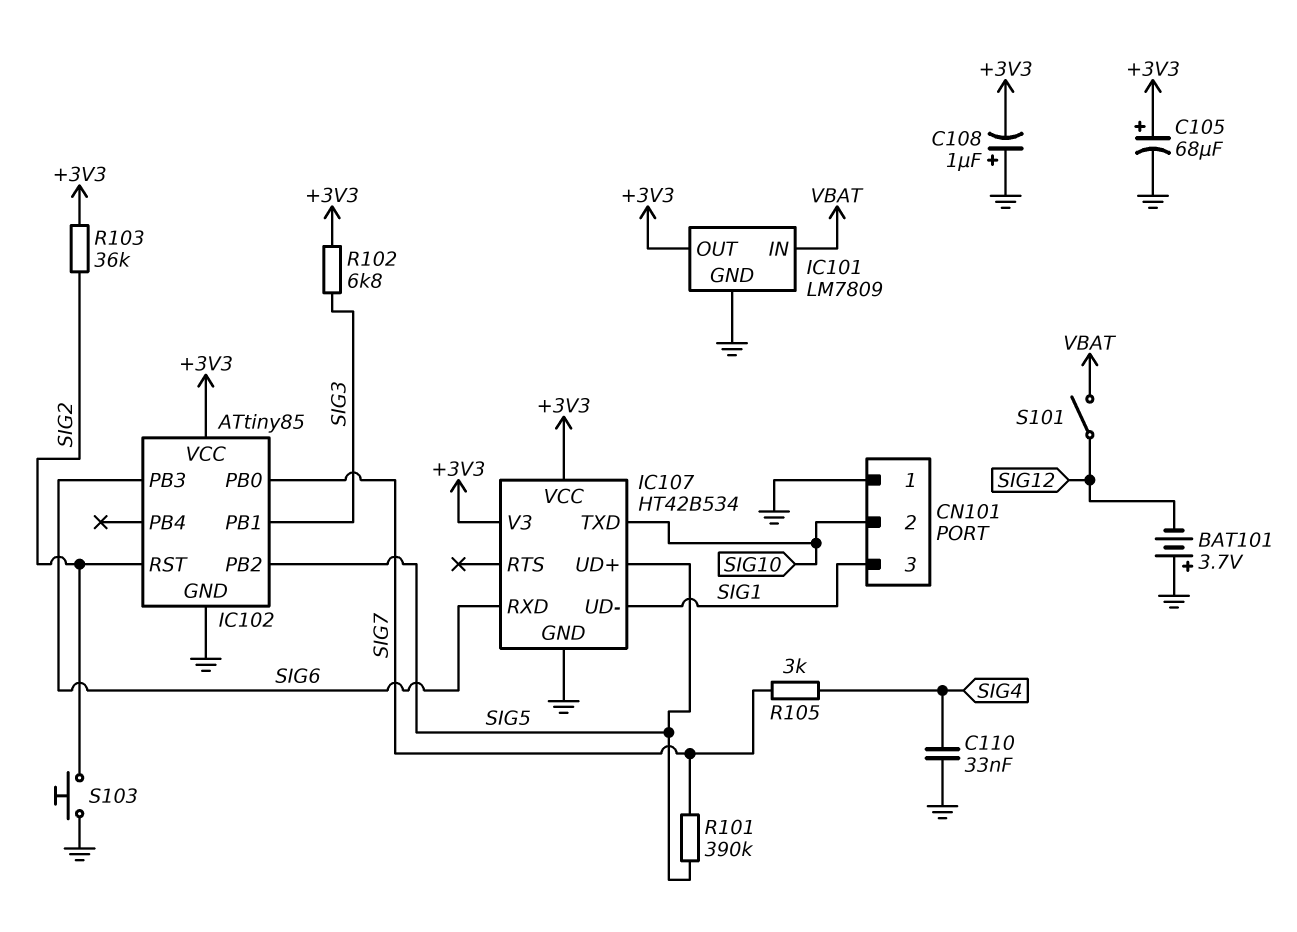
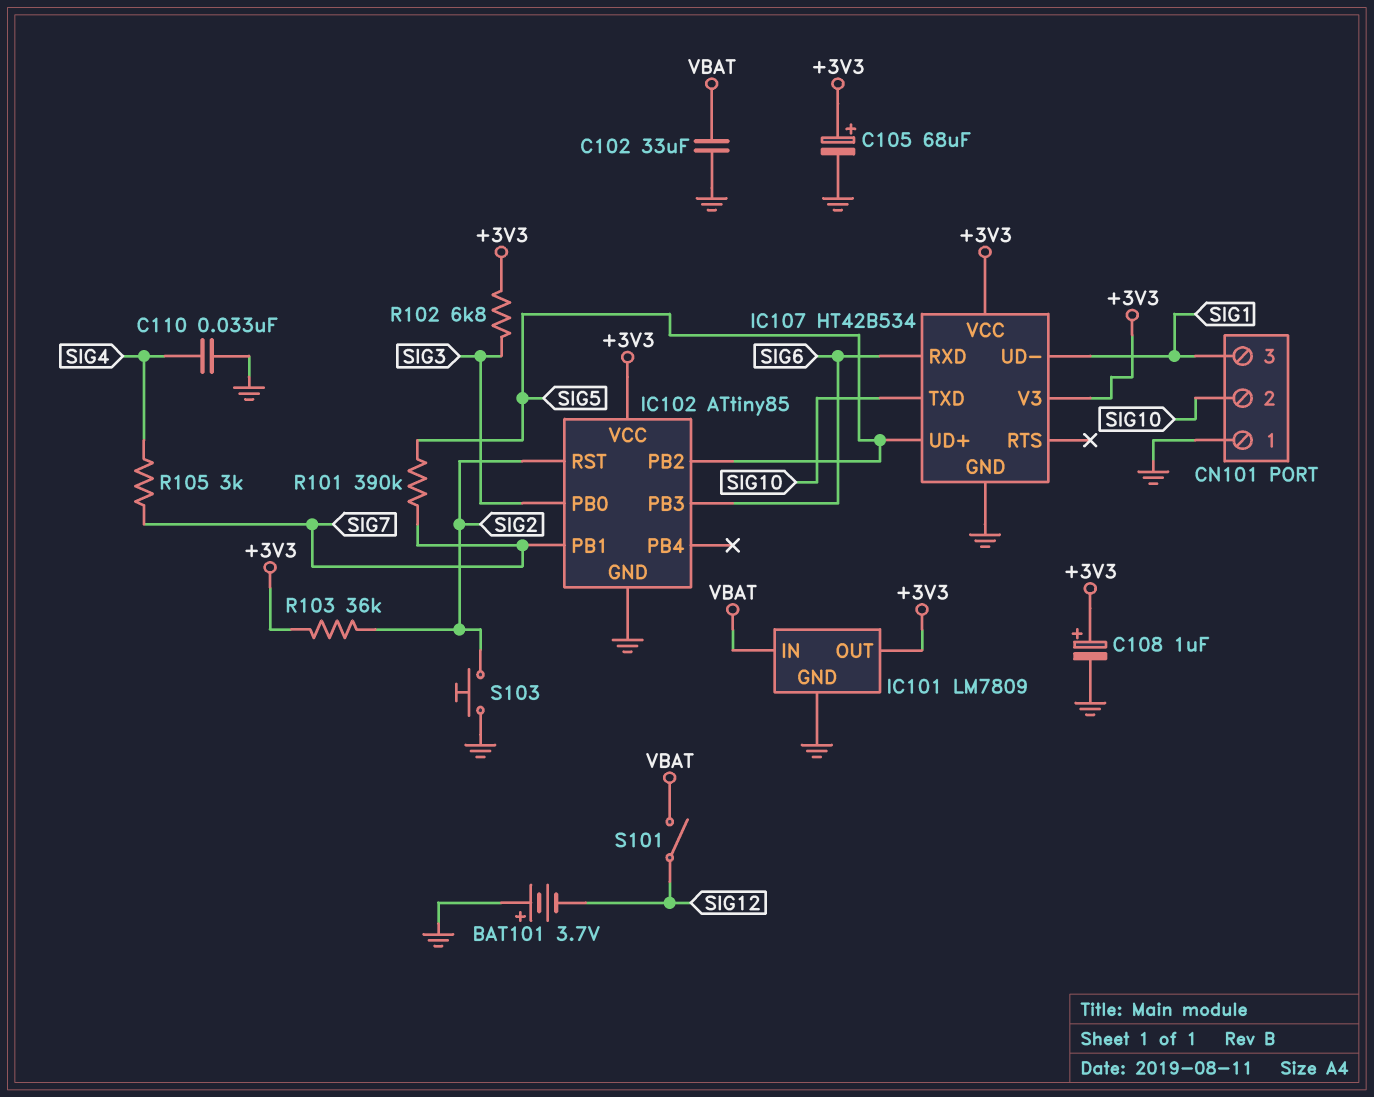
C102: none -> 33uF (GND, VBAT)
C108: 1uF (plus GND, minus +3V3) -> 1uF (plus +3V3, minus GND)
IC102 pin PB0: SIG7 -> SIG3
IC102 pin PB1: SIG3 -> SIG7

